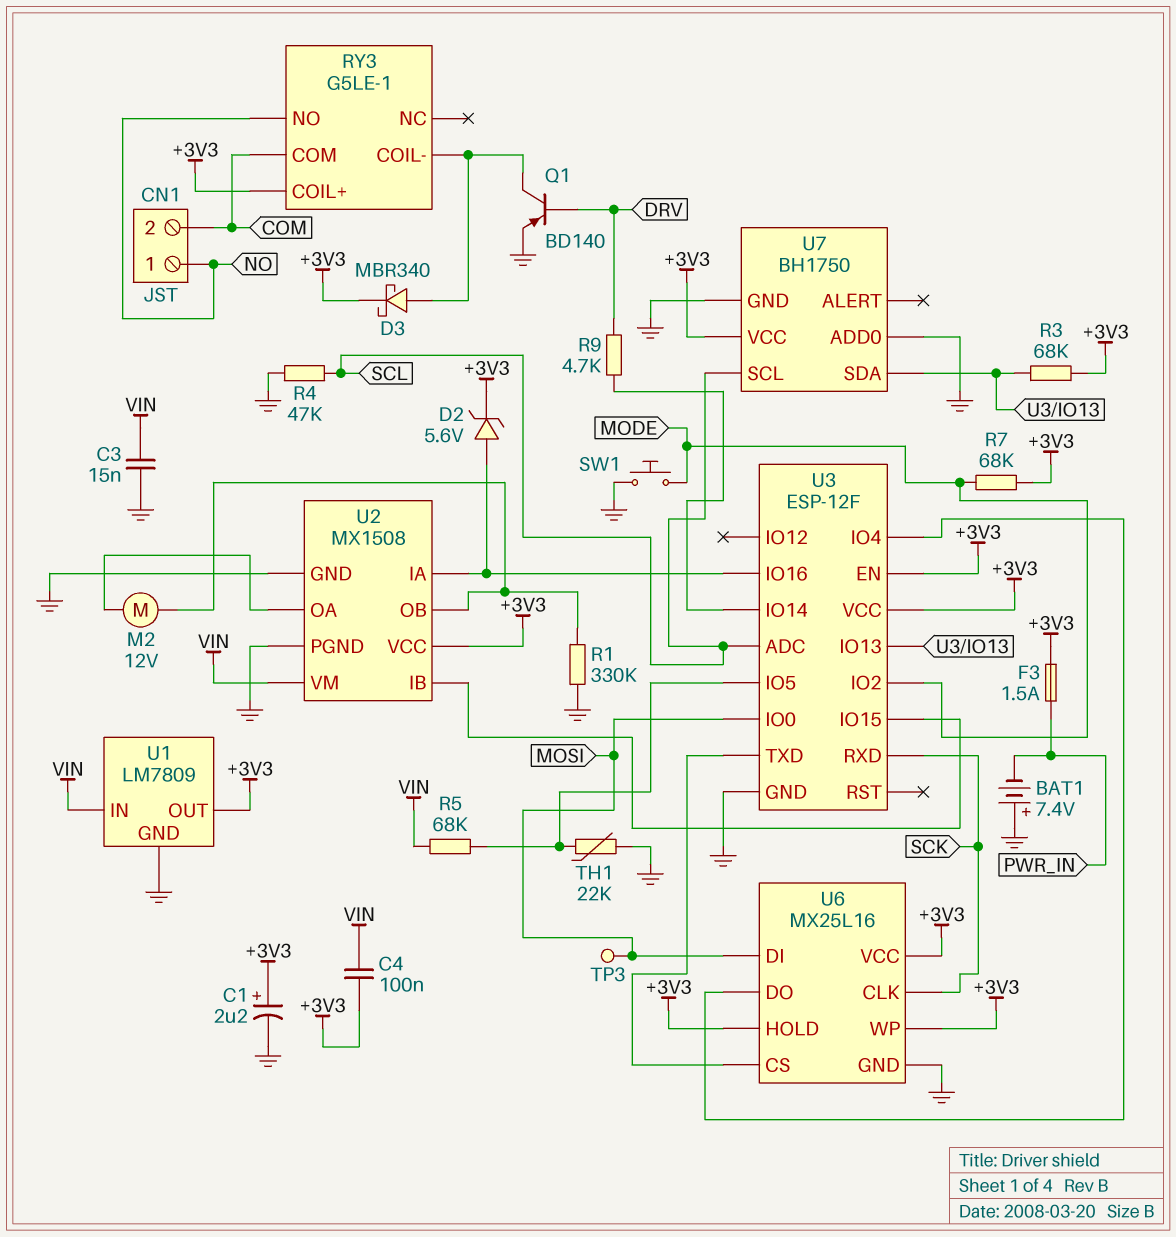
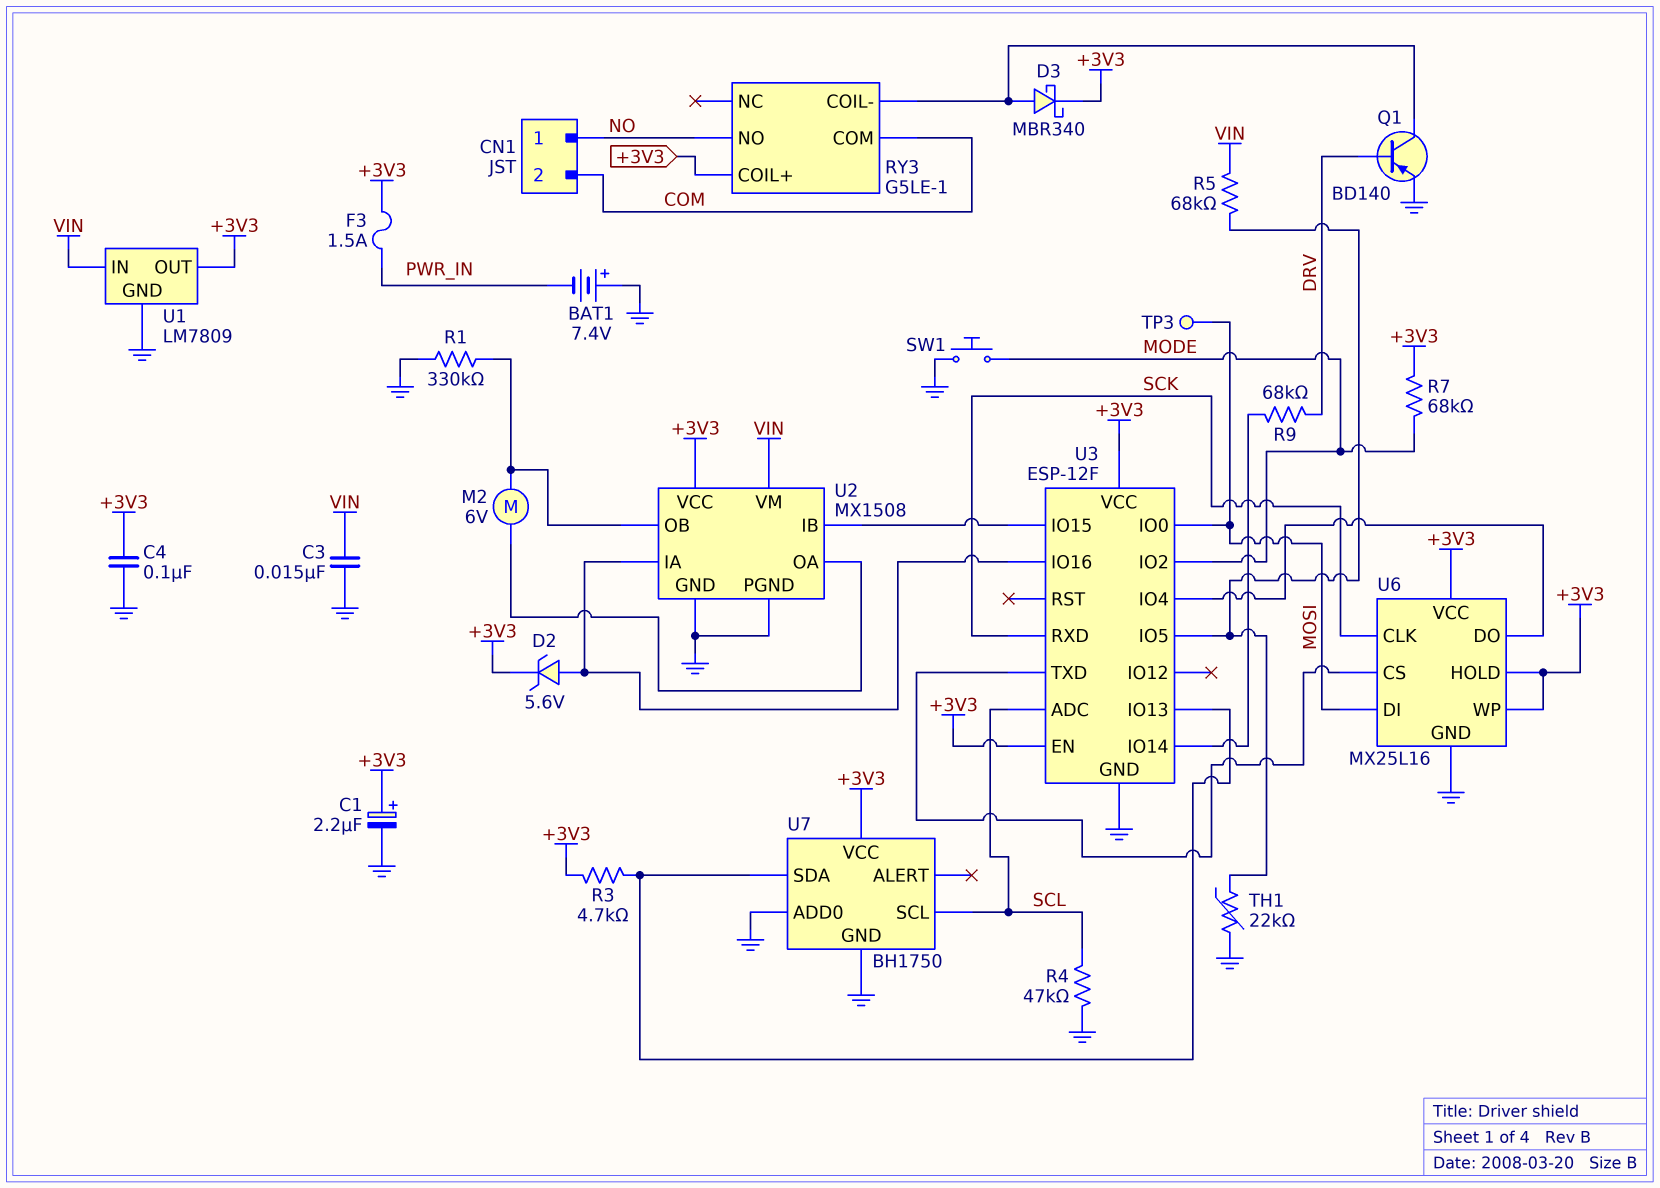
C4: 100nF (+3V3, VIN) -> 100nF (+3V3, GND)
M2: motor 12V (U2/OA, U2/OB) -> motor 6V (U2/OA, U2/OB)
R3: 68k (+3V3, U3/IO13) -> 4.7k (+3V3, U3/IO13)
R9: 4.7k (DRV, U3/IO14) -> 68k (DRV, U3/IO14)

